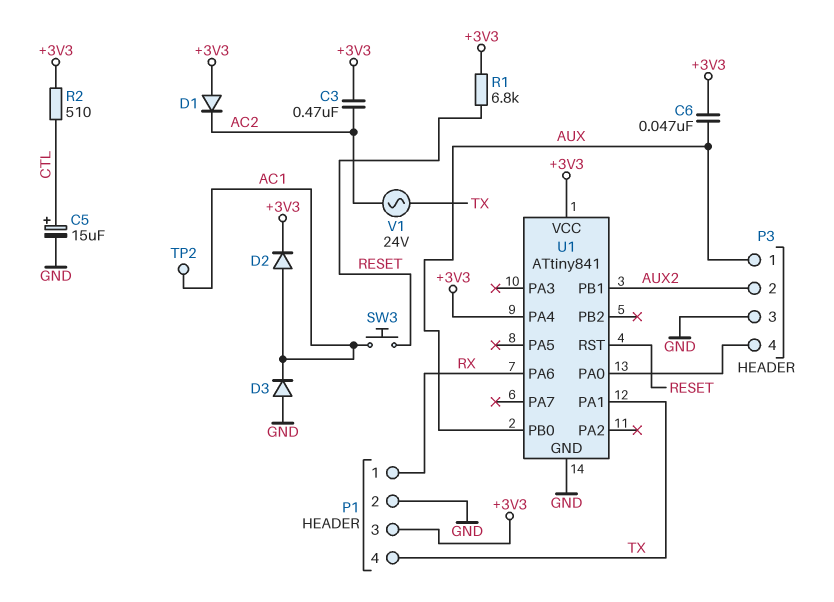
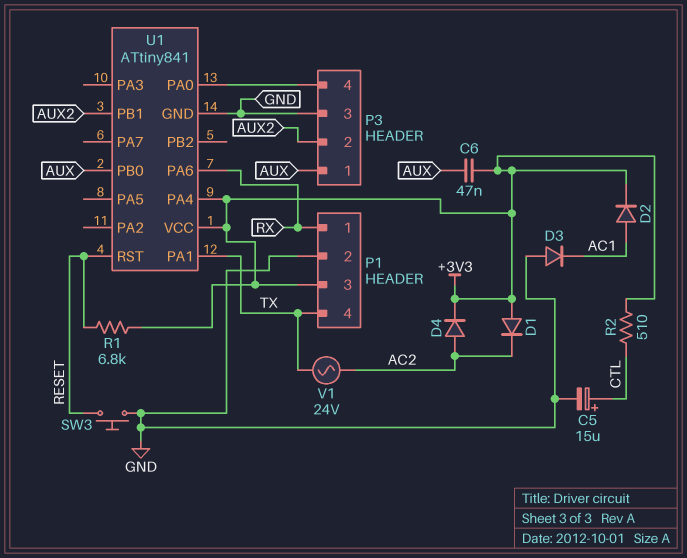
C3: 470nF (+3V3, AC2) -> none
D4: none -> diode (A AC2, K +3V3)
SW3: button (AC1, RESET) -> button (GND, RESET)
TP2: test point (AC1) -> none

